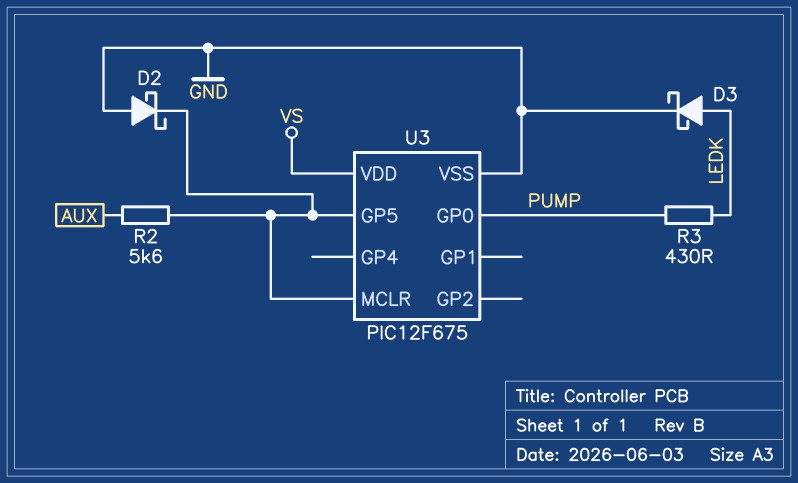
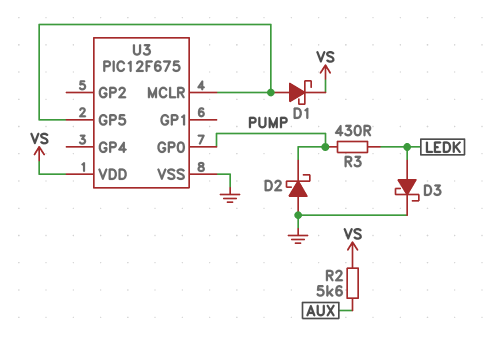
D1: none -> schottky (A U3/GP5, K VS)
D2: schottky (A GND, K U3/GP5) -> schottky (A GND, K PUMP)
R2: 5.6k (AUX, U3/GP5) -> 5.6k (AUX, VS)

